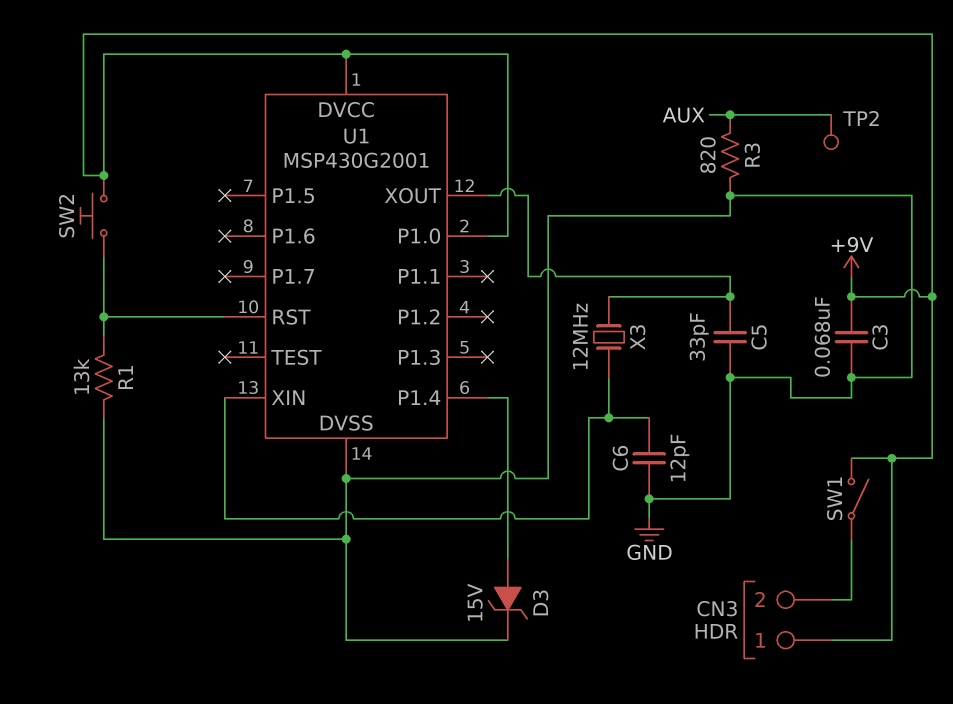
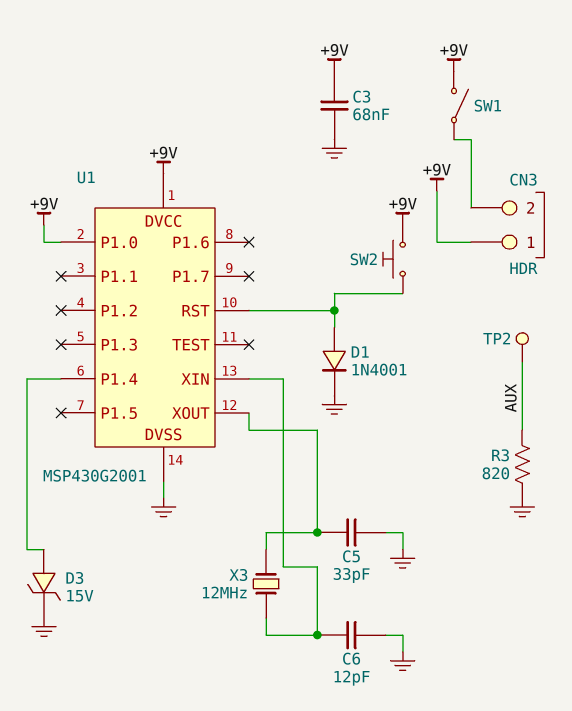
D1: none -> diode 1N4001 (A U1/RST, K GND)
R1: 13k (GND, U1/RST) -> none

